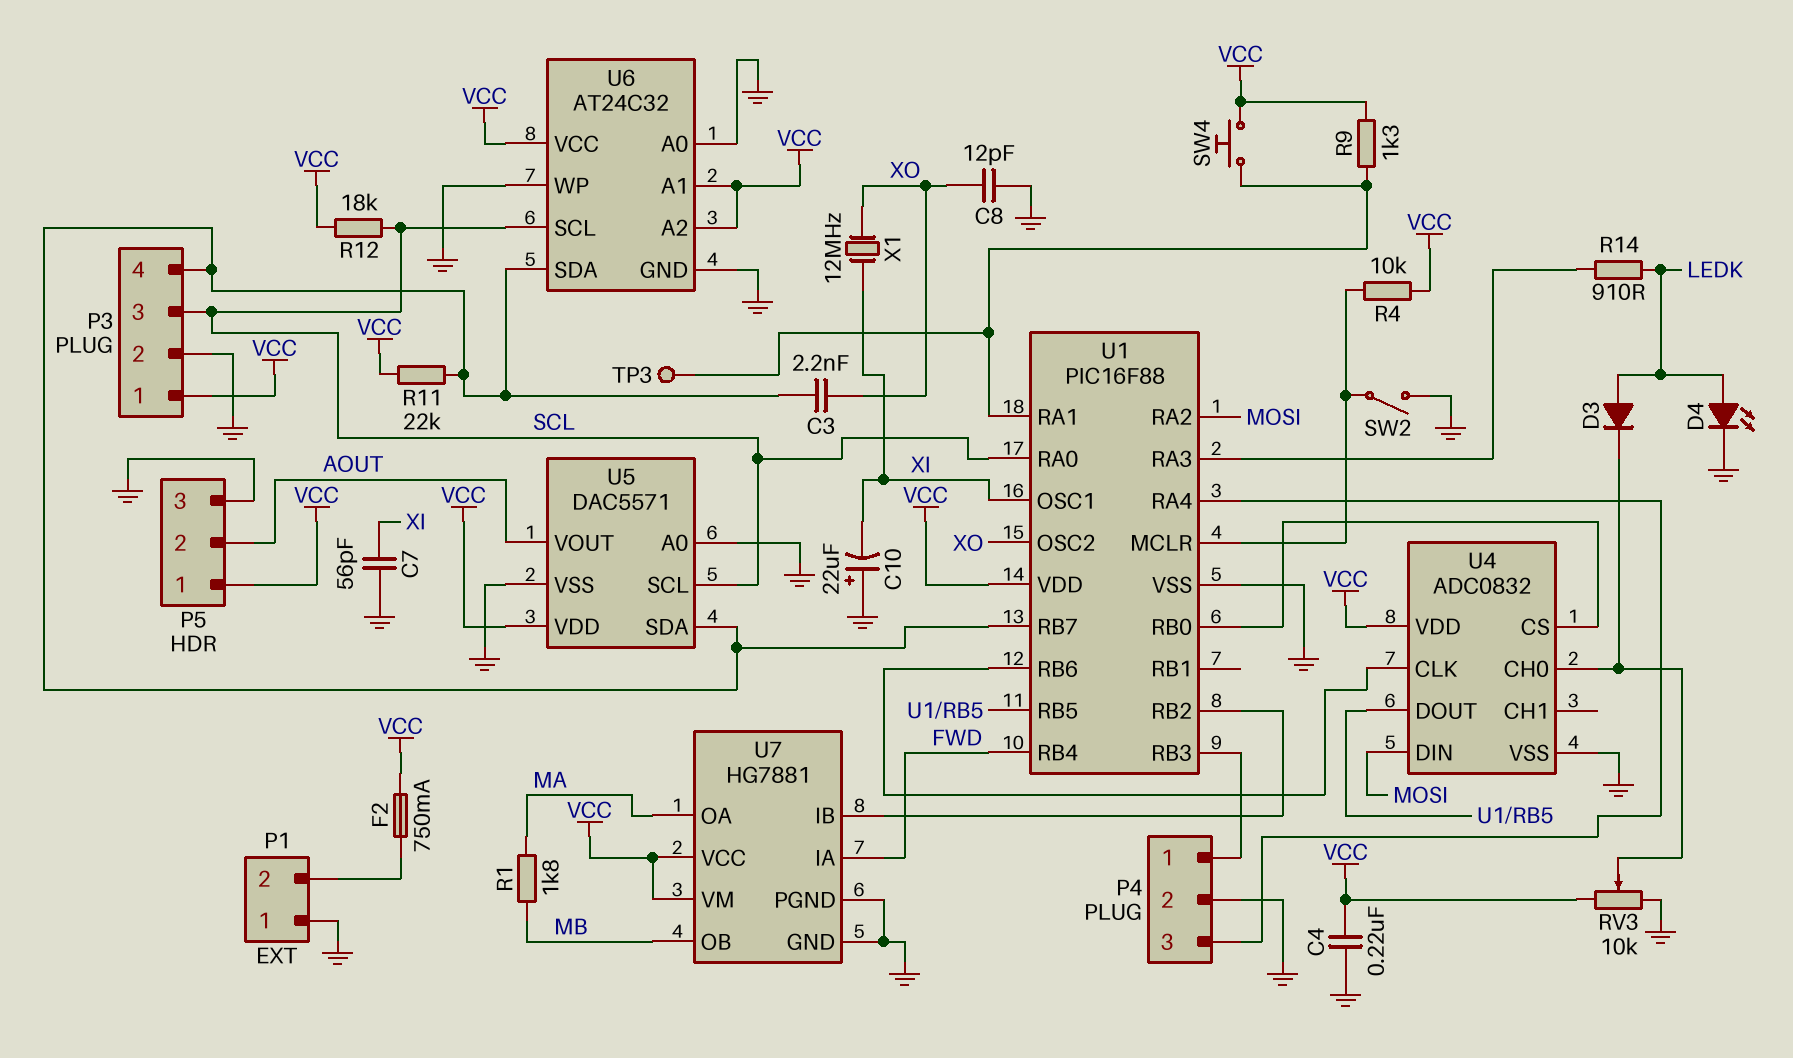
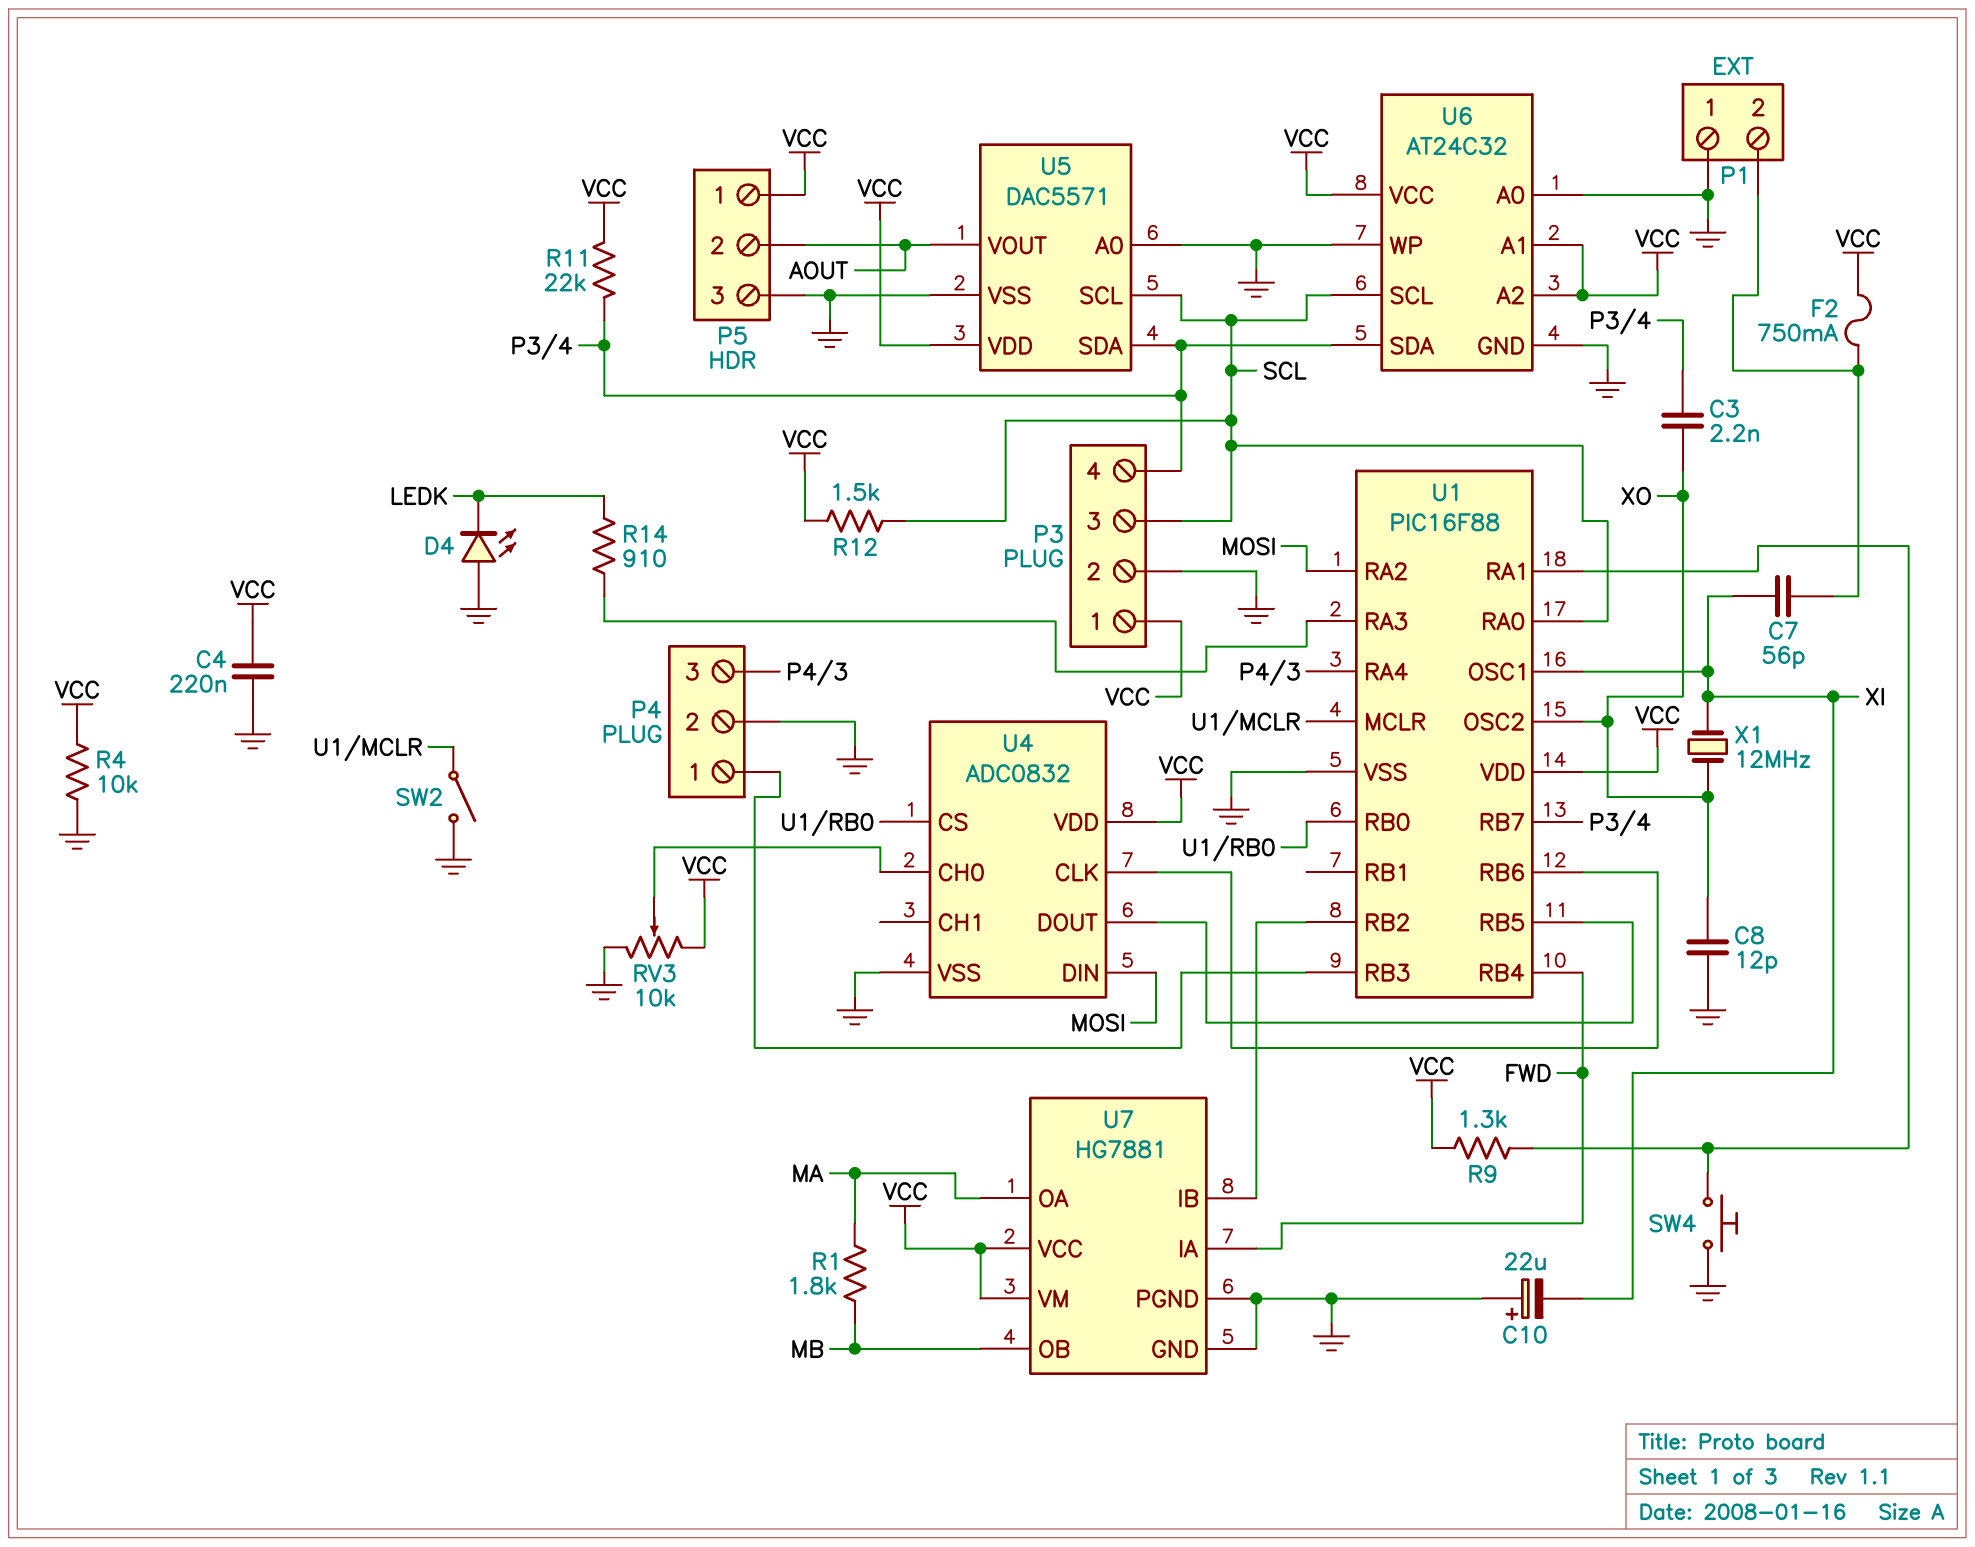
C7: 56pF (GND, XI) -> 56pF (P1/2, XI)
D3: diode (A LEDK, K U4/CH0) -> none
D4: LED (A LEDK, K GND) -> LED (A GND, K LEDK)
R4: 10k (U1/MCLR, VCC) -> 10k (GND, VCC)
R12: 18k (SCL, VCC) -> 1.5k (SCL, VCC)
SW4: button (U1/RA1, VCC) -> button (GND, U1/RA1)
TP3: test point (U1/RA1) -> none

